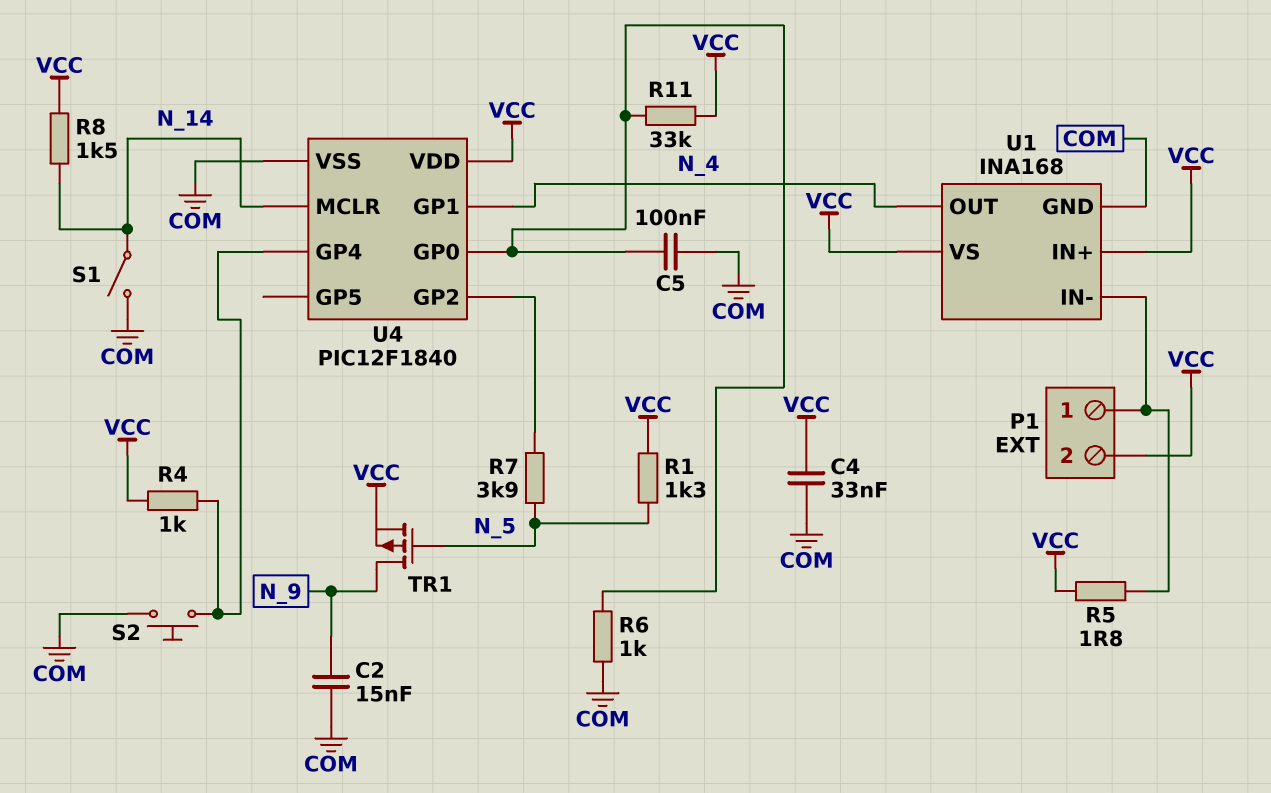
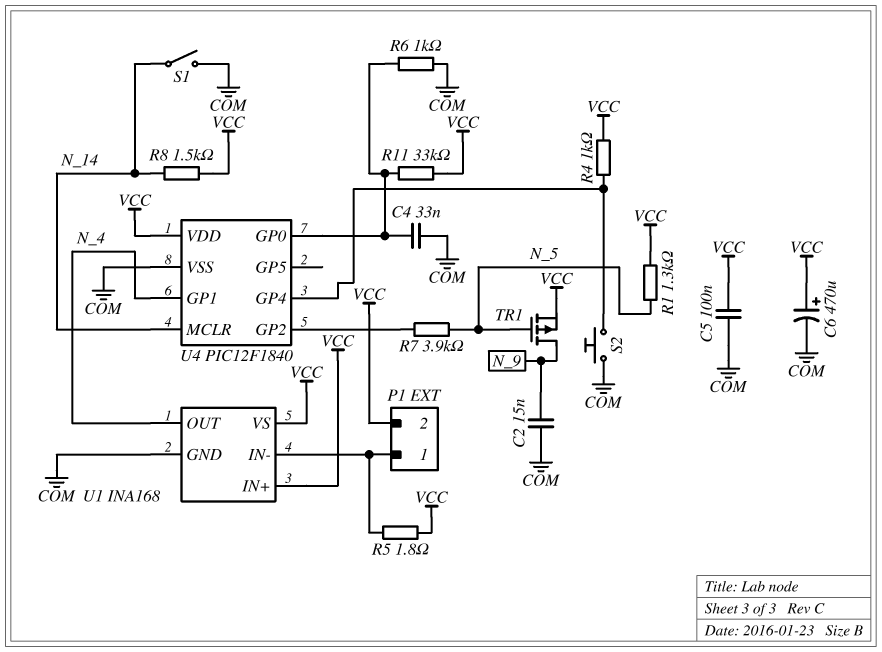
C4: 33nF (COM, VCC) -> 33nF (COM, U4/GP0)
C5: 100nF (COM, U4/GP0) -> 100nF (COM, VCC)
C6: none -> 470uF (plus VCC, minus COM)

